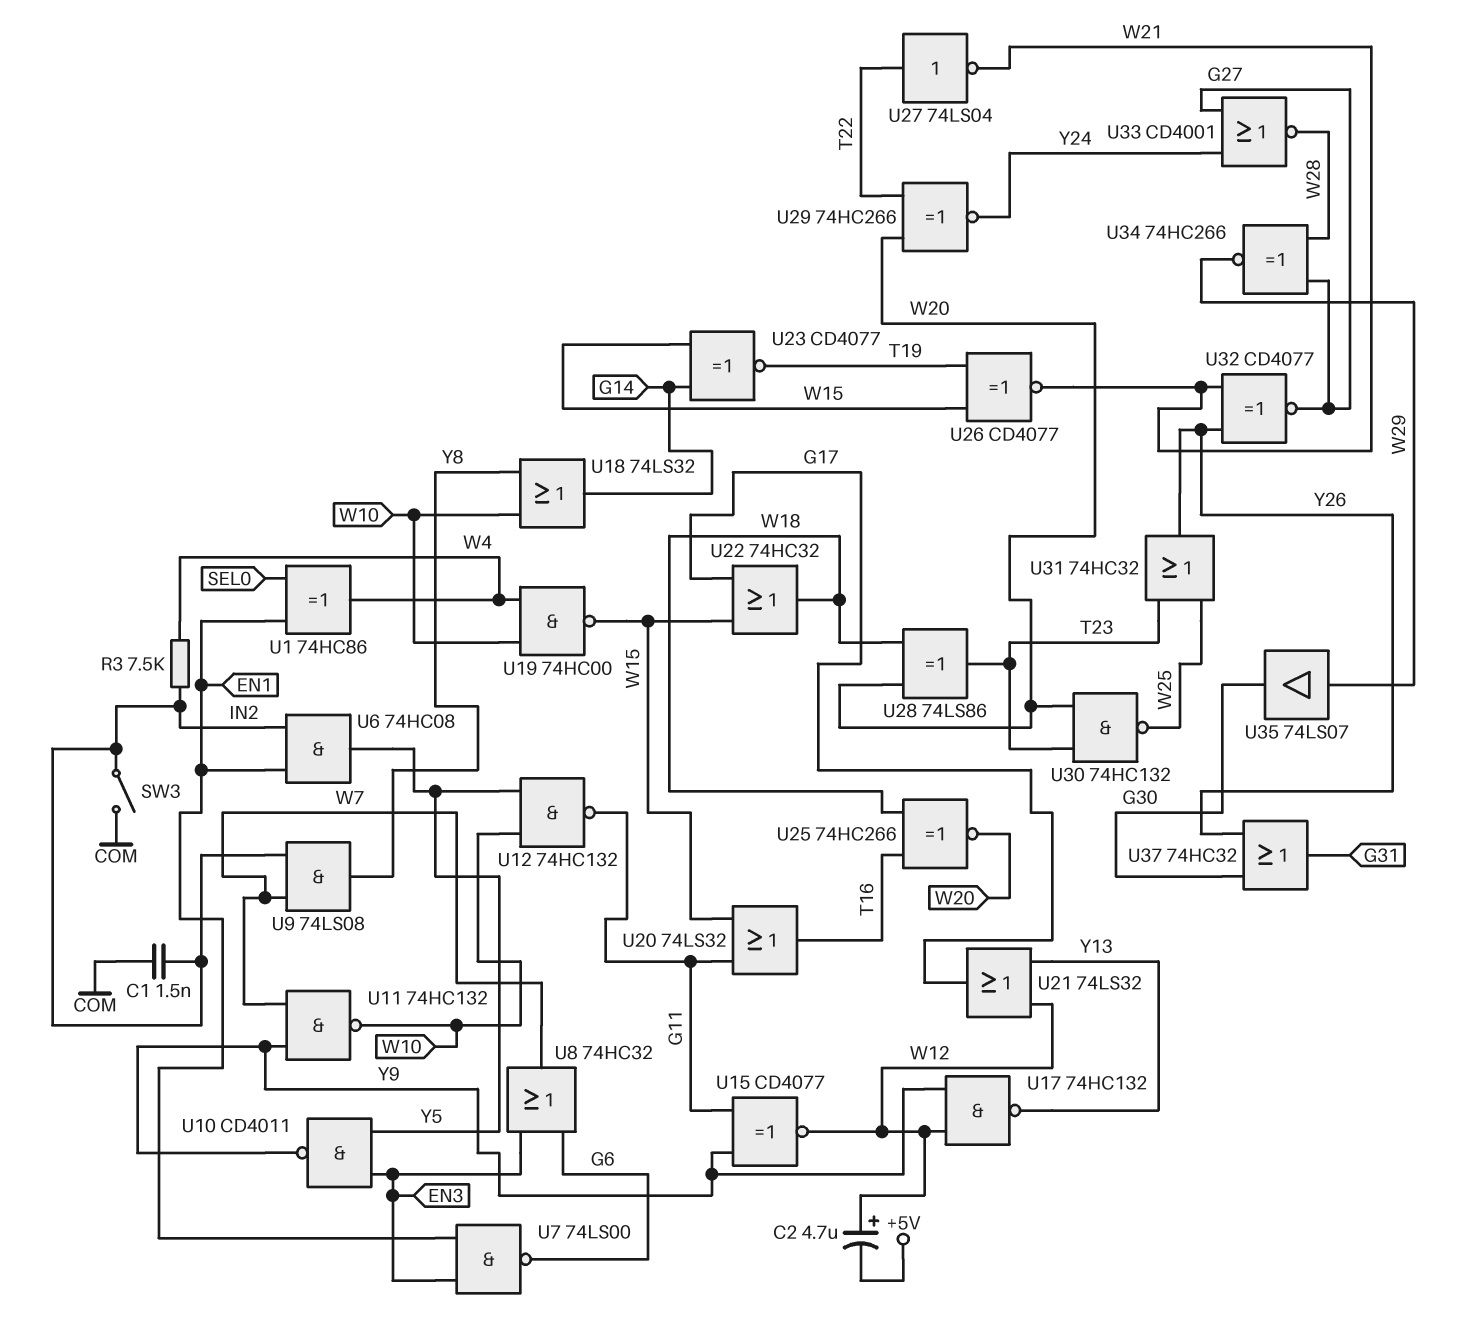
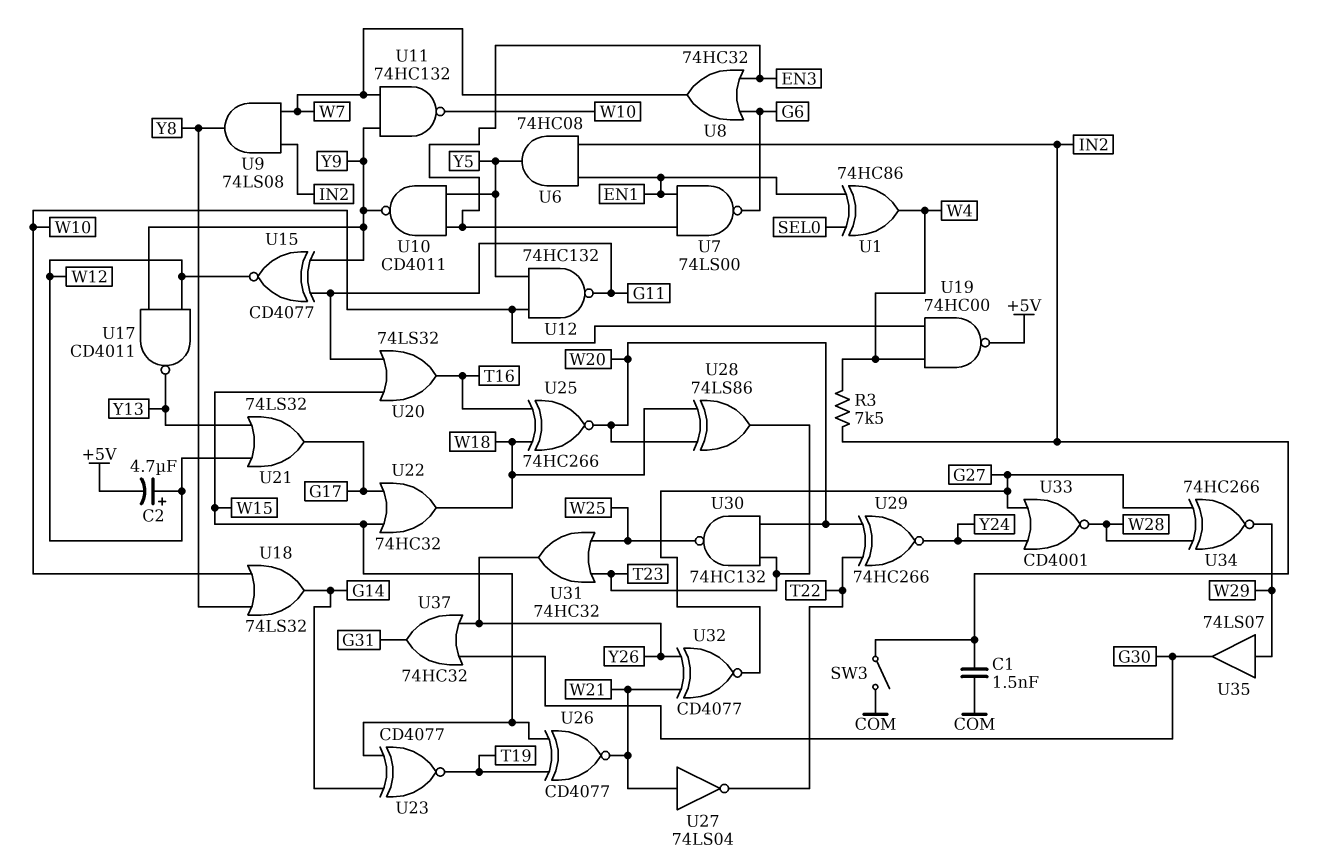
U17: NAND 74HC132 (in W12, in Y9, out Y13) -> NAND CD4011 (in W12, in Y9, out Y13)
U19: NAND 74HC00 (in W4, in W10, out W15) -> NAND 74HC00 (in W4, in W10, out +5V)
U27: NOT 74LS04 (in T22, out W21) -> NOT 74LS04 (in W21, out T22)

